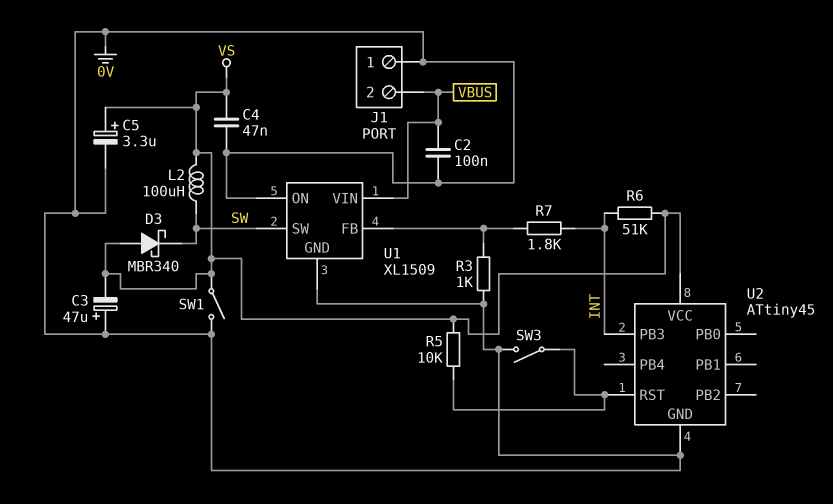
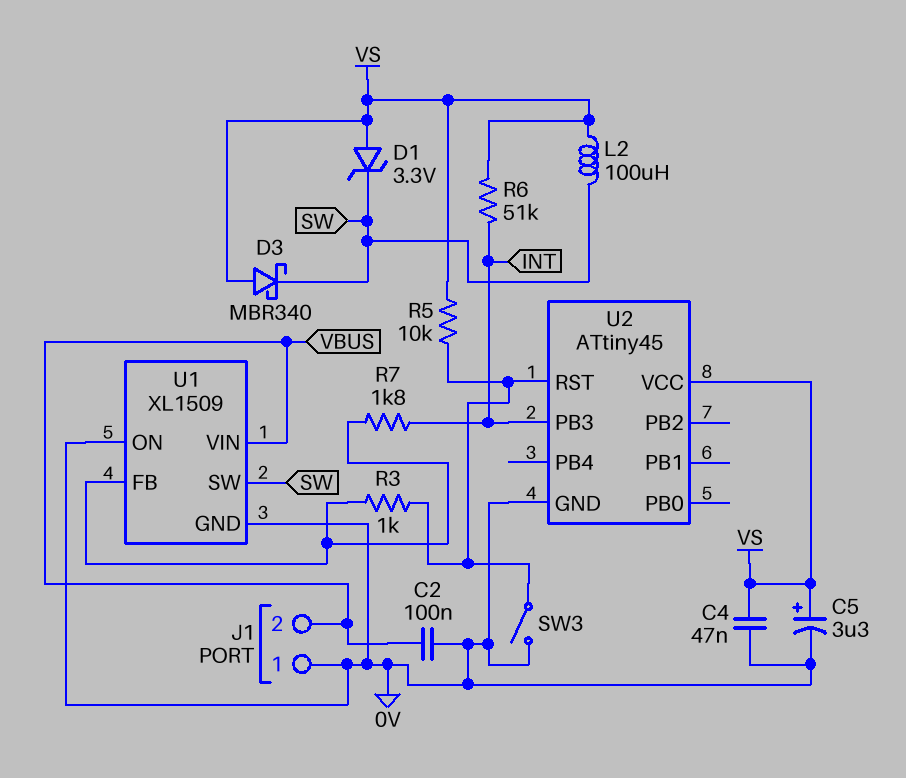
C3: 47uF (plus 0V, minus VS) -> none
D1: none -> zener 3.3V (A VS, K SW)
R3: 1k (0V, U1/FB) -> 1k (U1/FB, U2/RST)
SW1: switch (0V, VS) -> none

